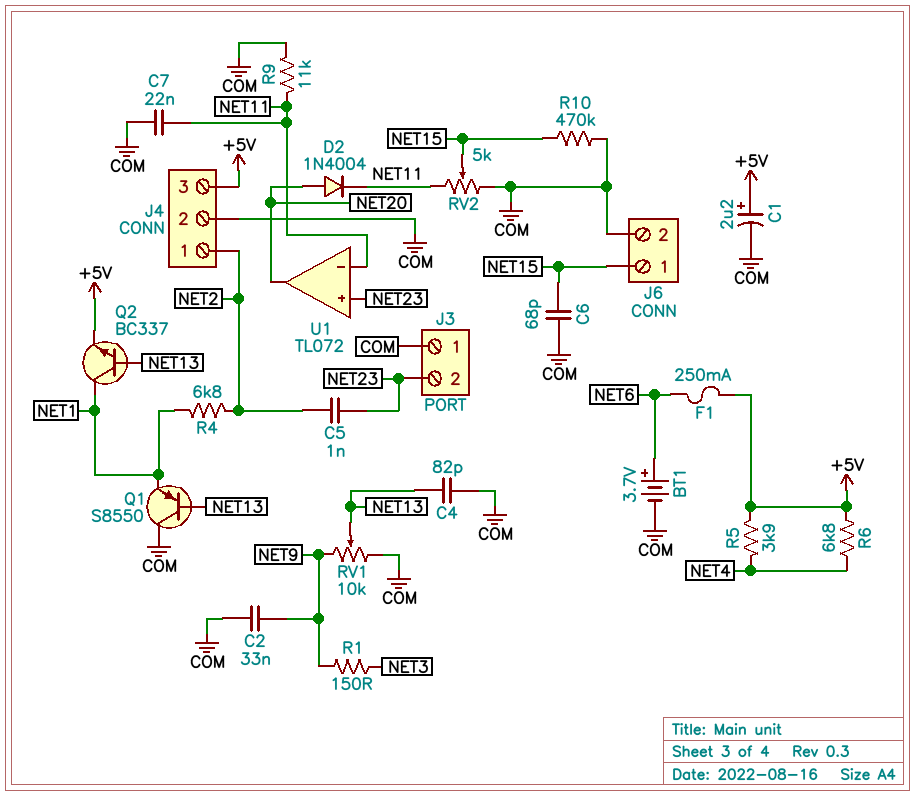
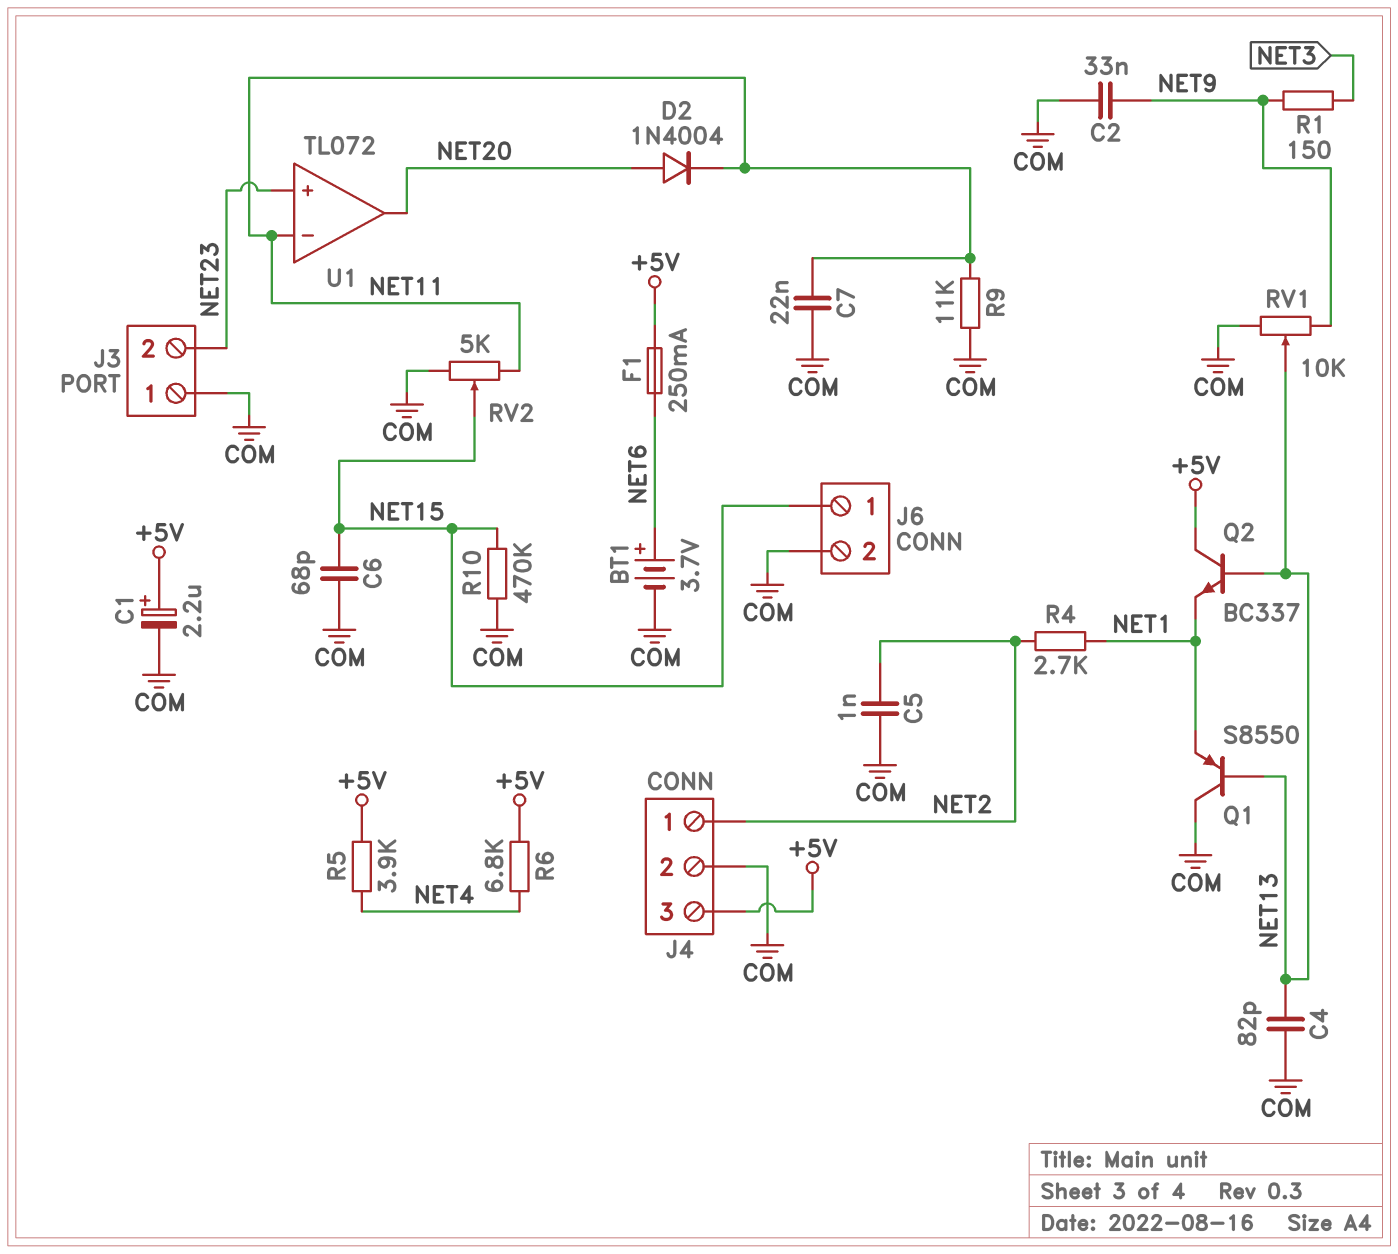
C5: 1nF (NET2, NET23) -> 1nF (COM, NET2)
Q2: NPN BC337 (B NET13, C NET1, E +5V) -> NPN BC337 (B NET13, C +5V, E NET1)
R4: 6.8k (NET1, NET2) -> 2.7k (NET1, NET2)

